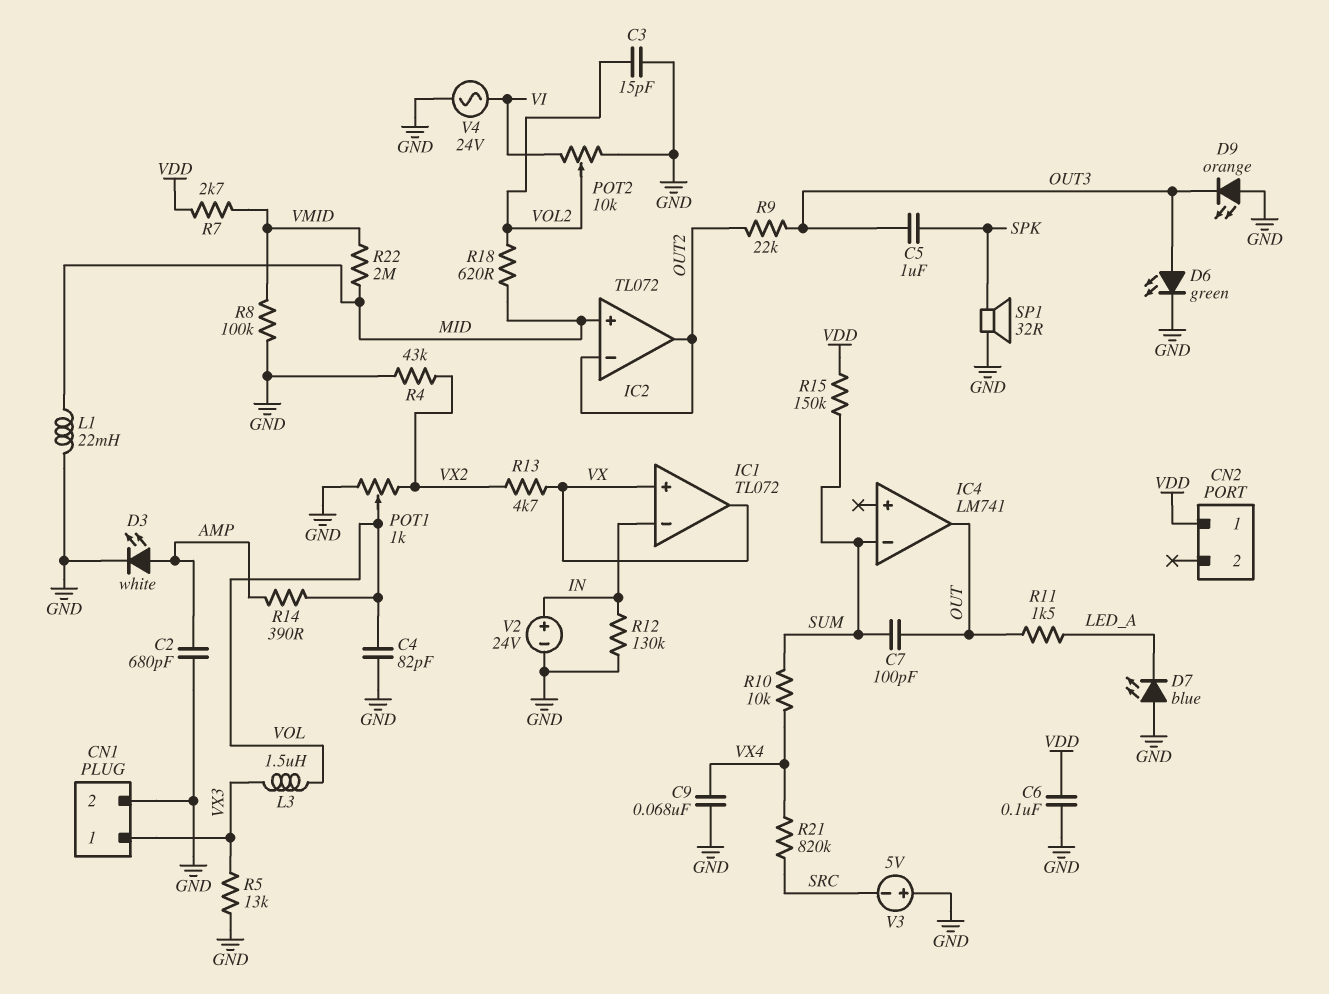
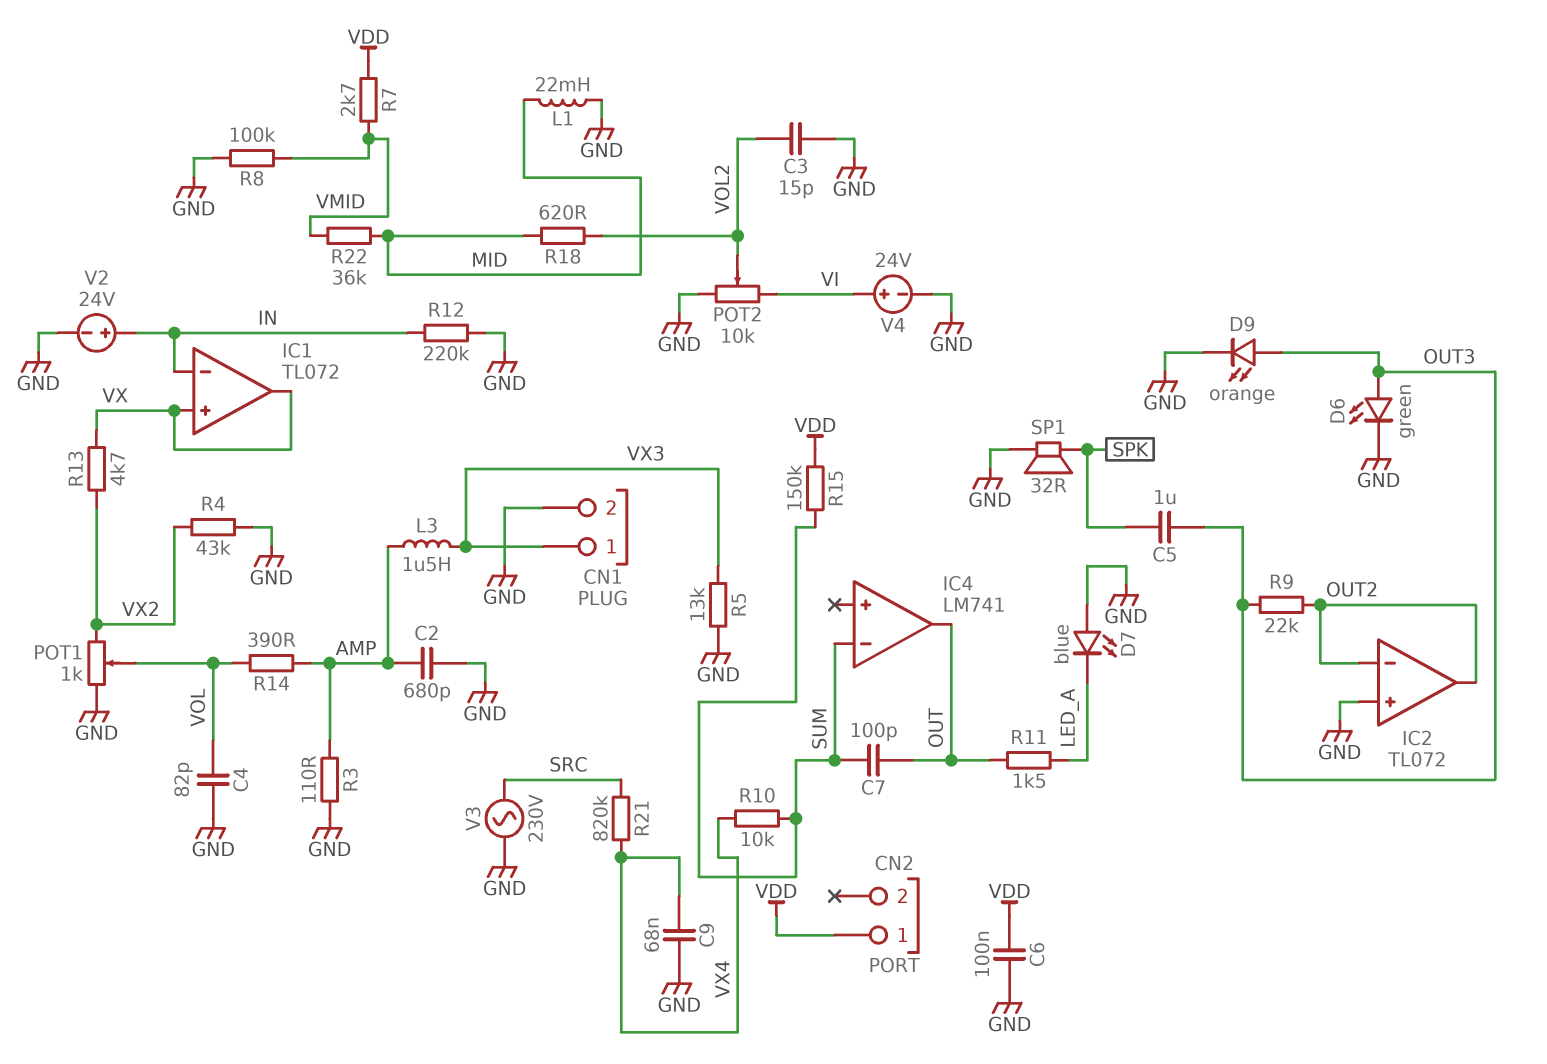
D3: LED white (A AMP, K GND) -> none
D9: LED orange (A GND, K OUT3) -> LED orange (A OUT3, K GND)
IC2 pin in+: MID -> GND
L3: 1.5uH (VOL, VX3) -> 1.5uH (AMP, VX3)
R3: none -> 110 (AMP, GND)
R12: 130k (GND, IN) -> 220k (GND, IN)
R22: 2M (MID, VMID) -> 36k (MID, VMID)
V3: 5V (plus GND, minus SRC) -> AC 230V (GND, SRC)
V4: AC 24V (GND, VI) -> 24V (plus VI, minus GND)

